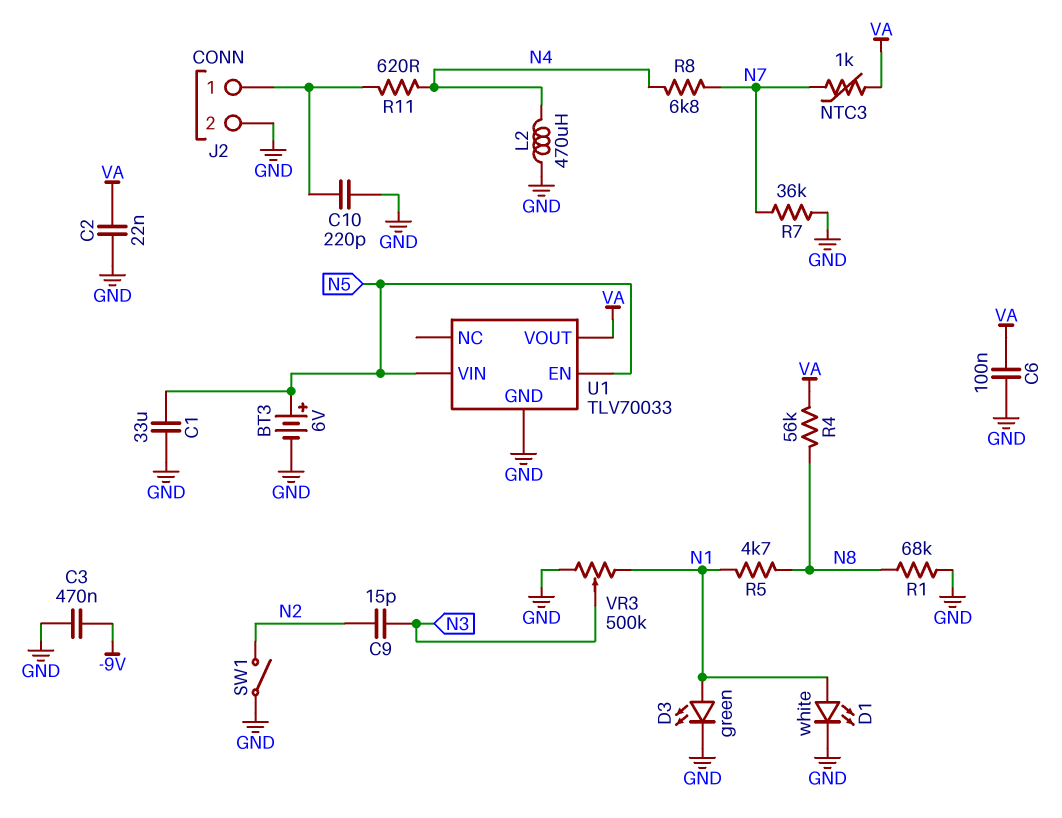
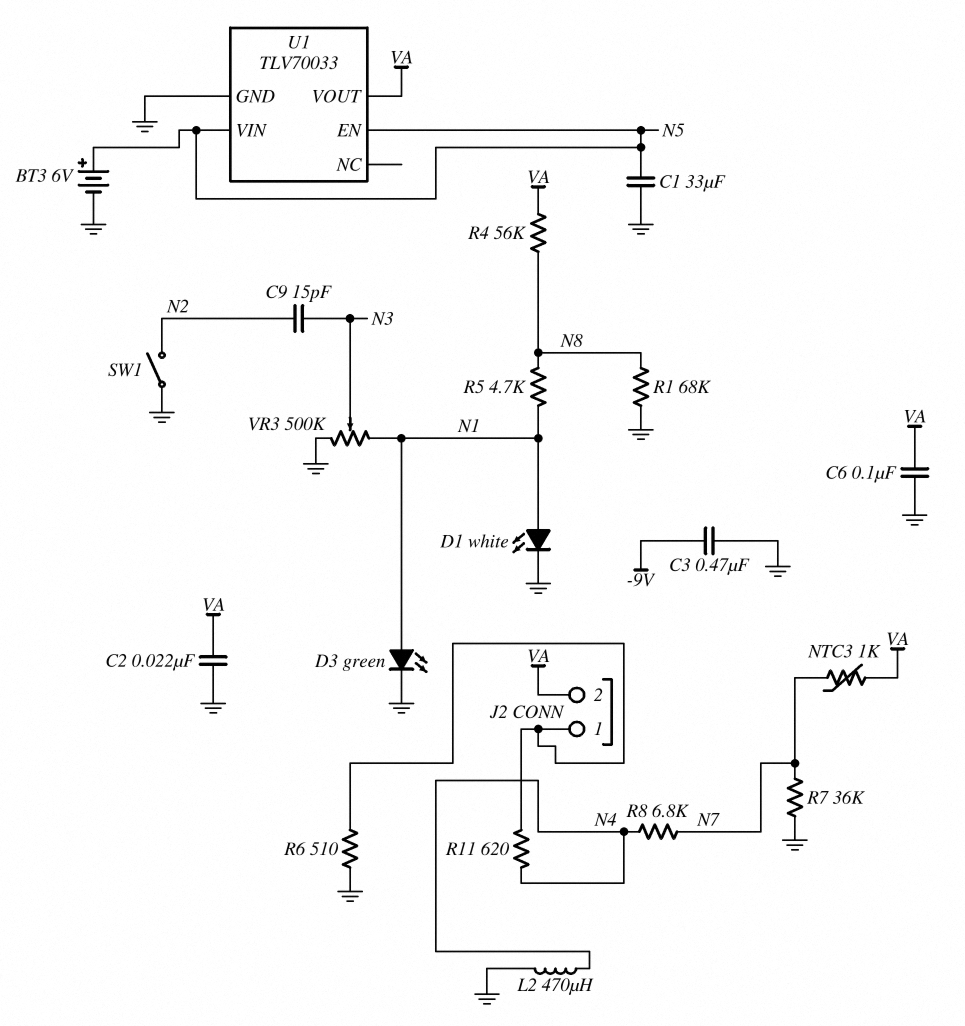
C10: 220pF (GND, J2/1) -> none
J2 pin 2: GND -> VA
R6: none -> 510 (GND, J2/1)

